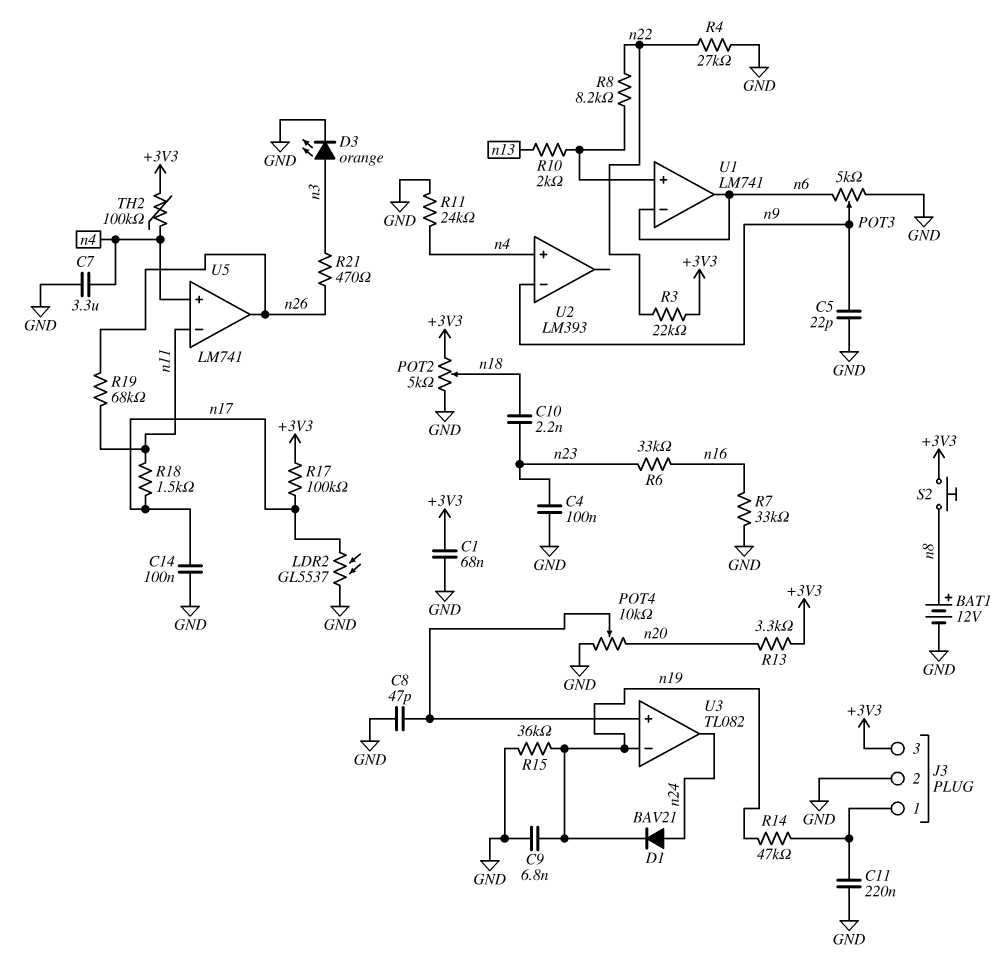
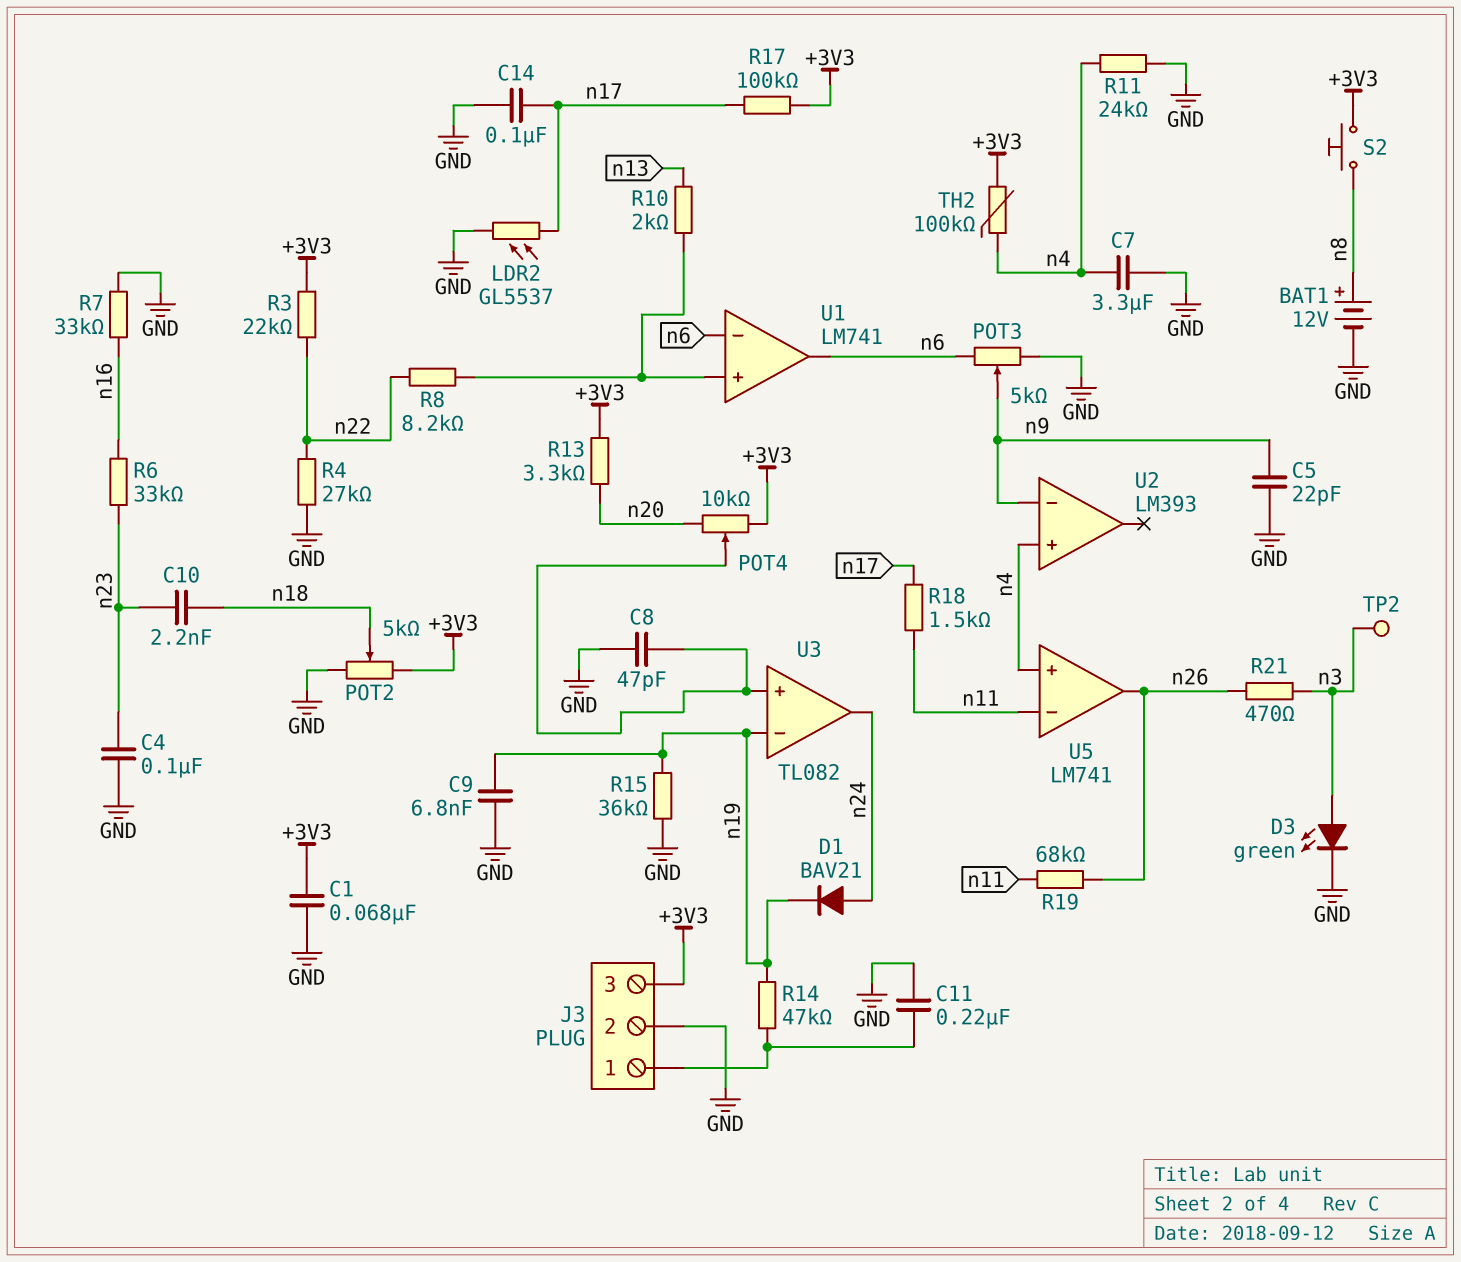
D3: LED orange (A n3, K GND) -> LED green (A n3, K GND)
POT4: 10k (GND, n20, wiper U3/in+) -> 10k (+3V3, n20, wiper U3/in+)
TP2: none -> test point (n3)

